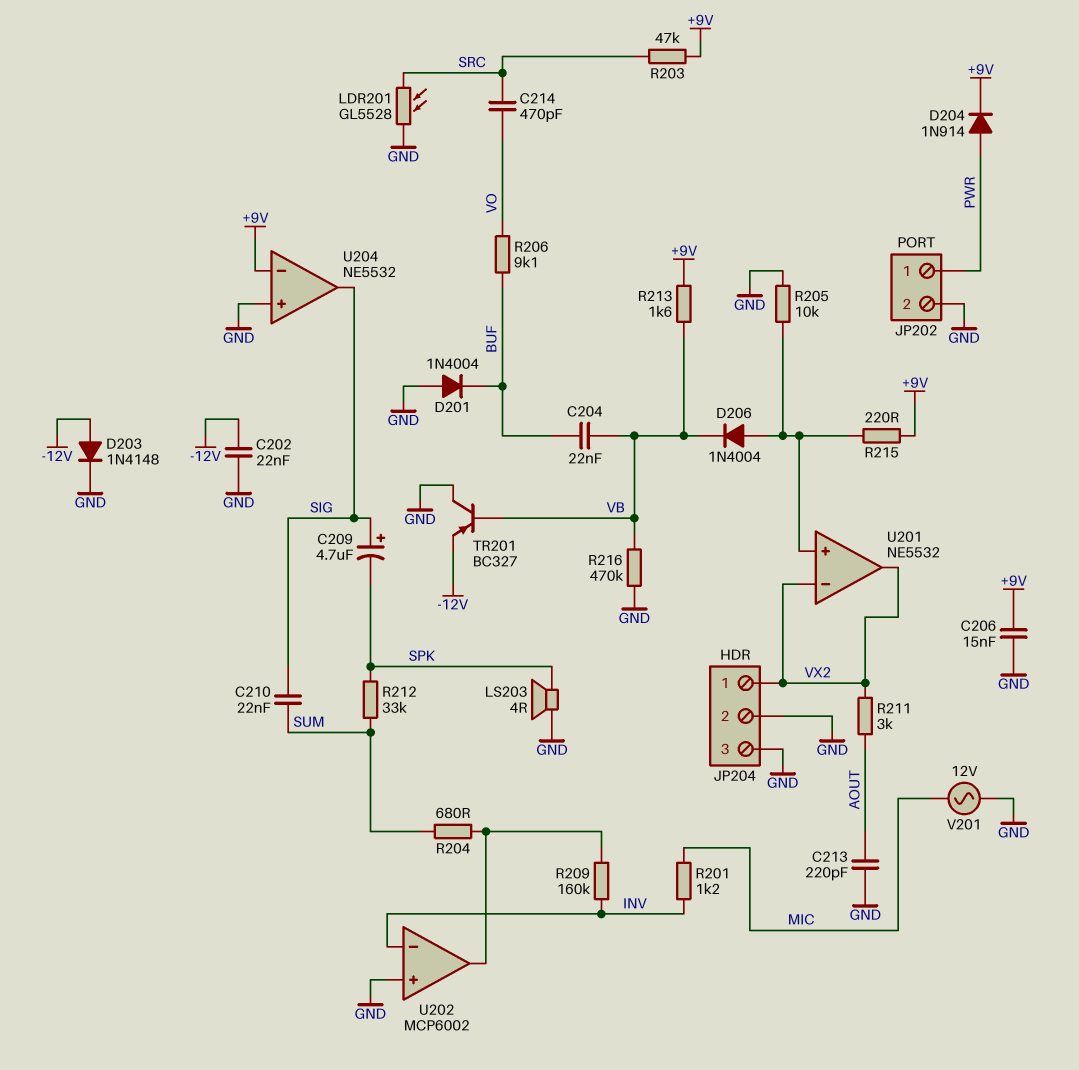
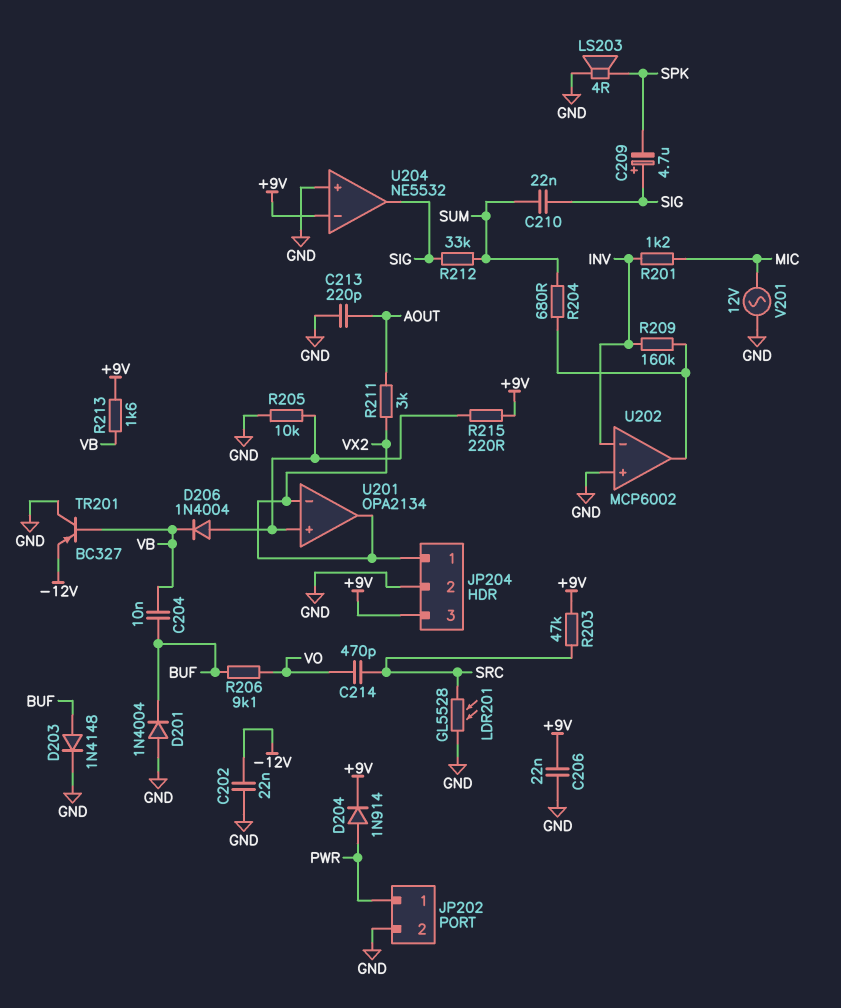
C204: 22nF (BUF, VB) -> 10nF (BUF, VB)
C206: 15nF (+9V, GND) -> 22nF (+9V, GND)
D203: diode 1N4148 (A -12V, K GND) -> diode 1N4148 (A BUF, K GND)
JP204 pin 3: GND -> +9V
R212: 33k (SPK, SUM) -> 33k (SIG, SUM)
R216: 470k (GND, VB) -> none
U201: NE5532 -> OPA2134

